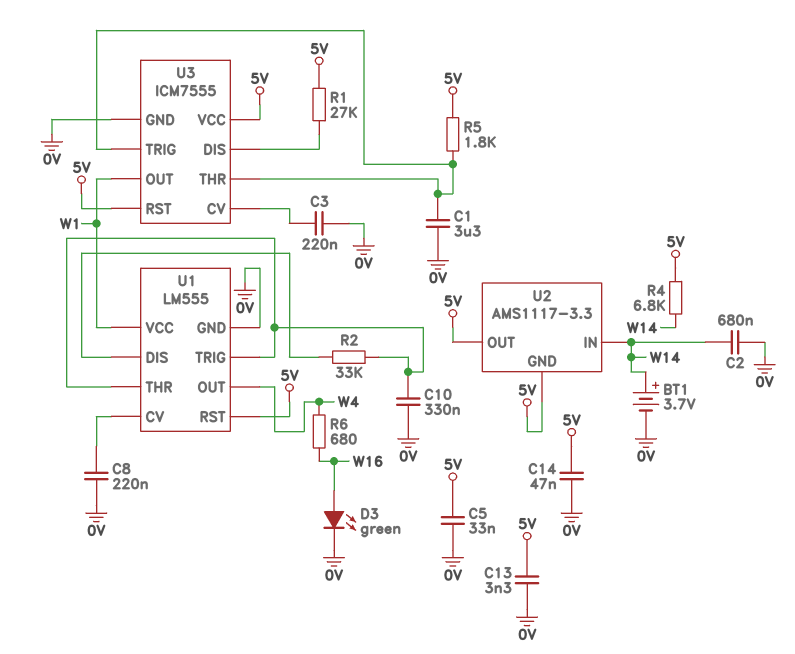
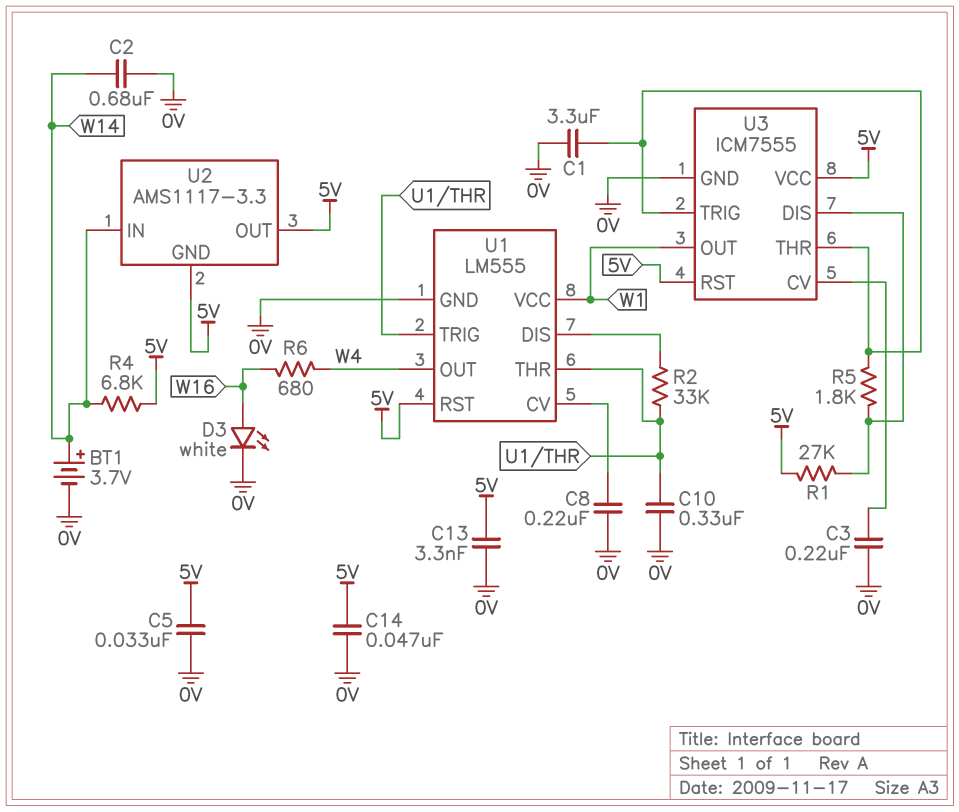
D3: LED green (A W16, K 0V) -> LED white (A W16, K 0V)
R5: 1.8k (5V, U3/THR) -> 1.8k (U3/DIS, U3/THR)

